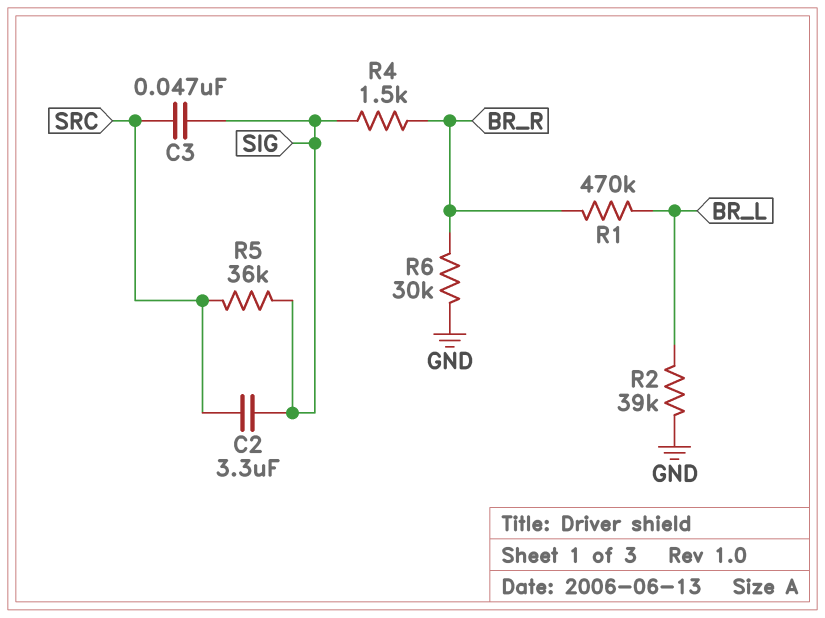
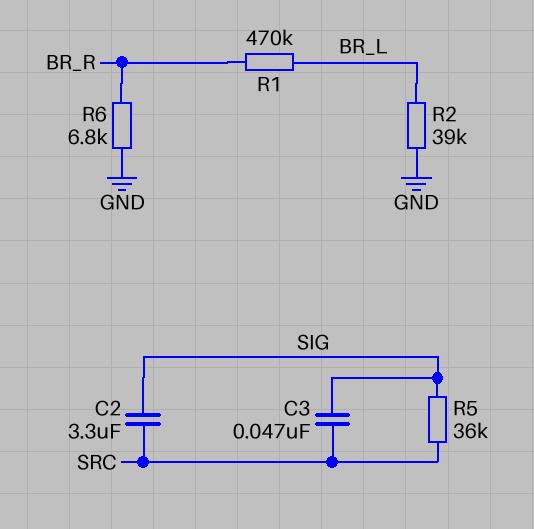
R4: 1.5k (BR_R, SIG) -> none
R6: 30k (BR_R, GND) -> 6.8k (BR_R, GND)

